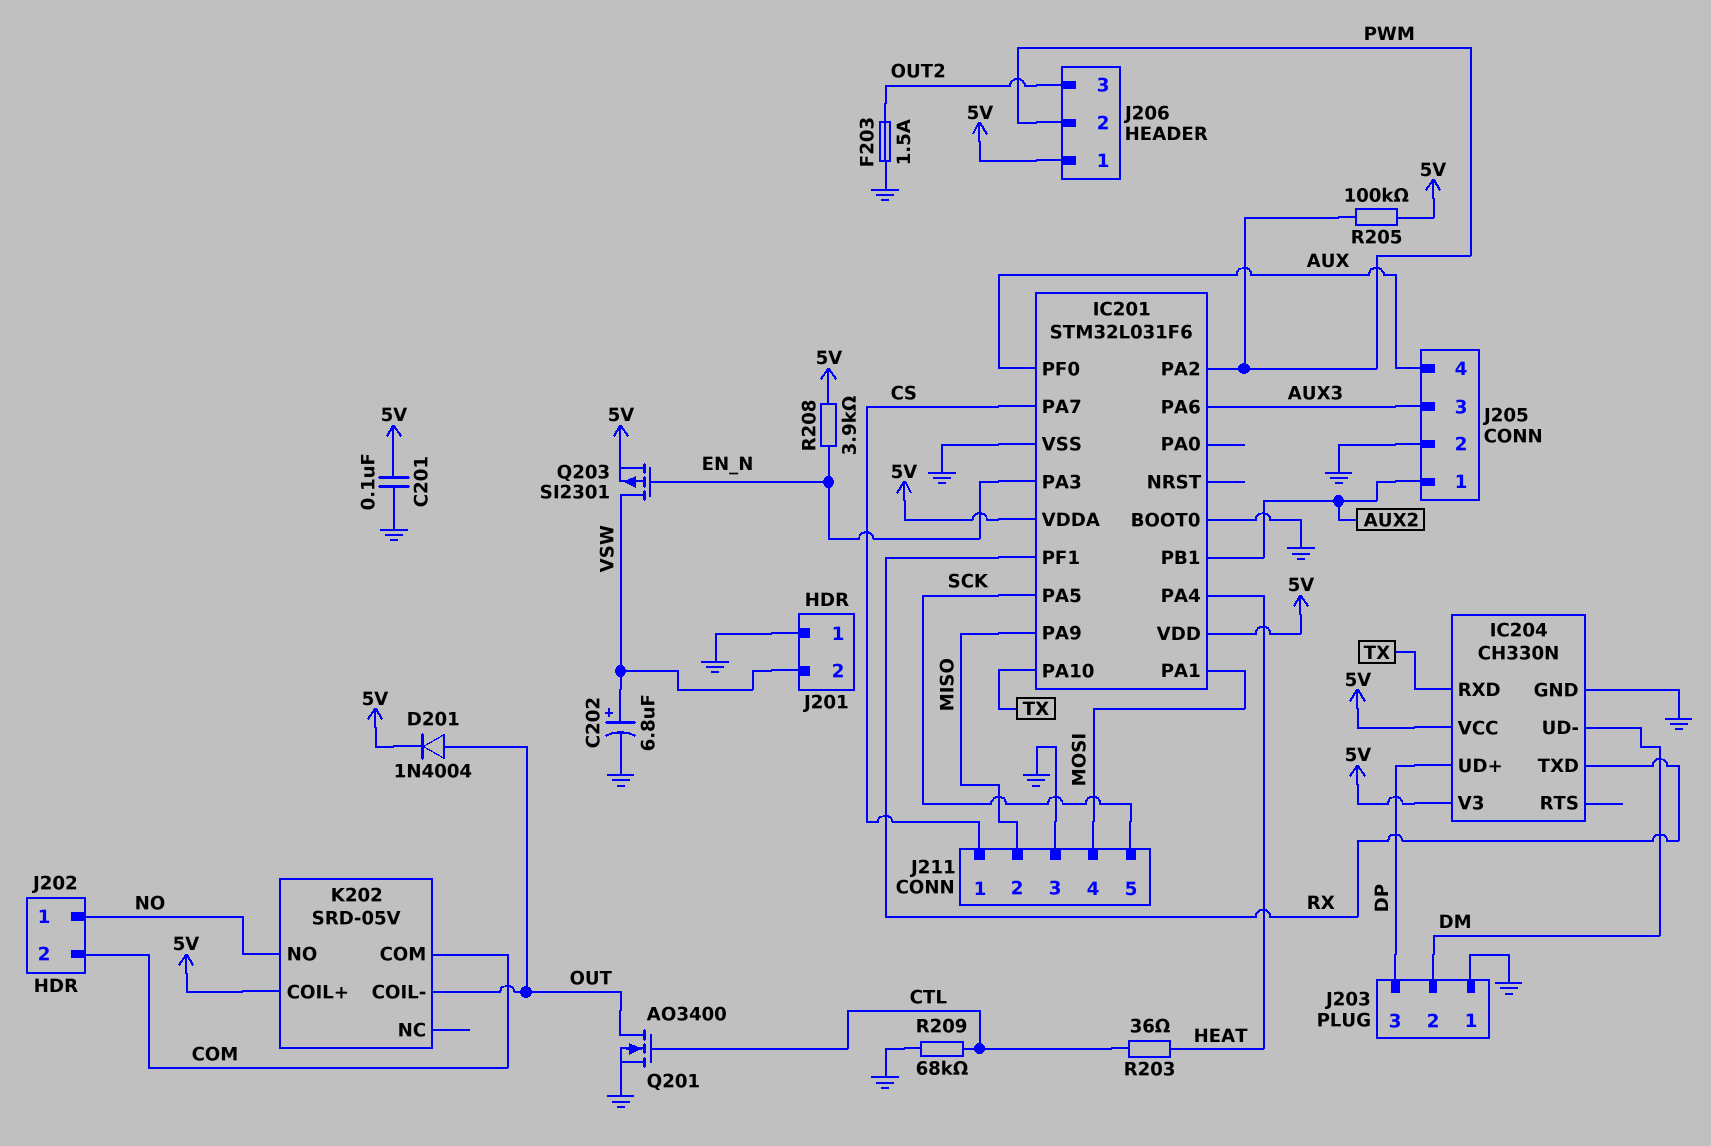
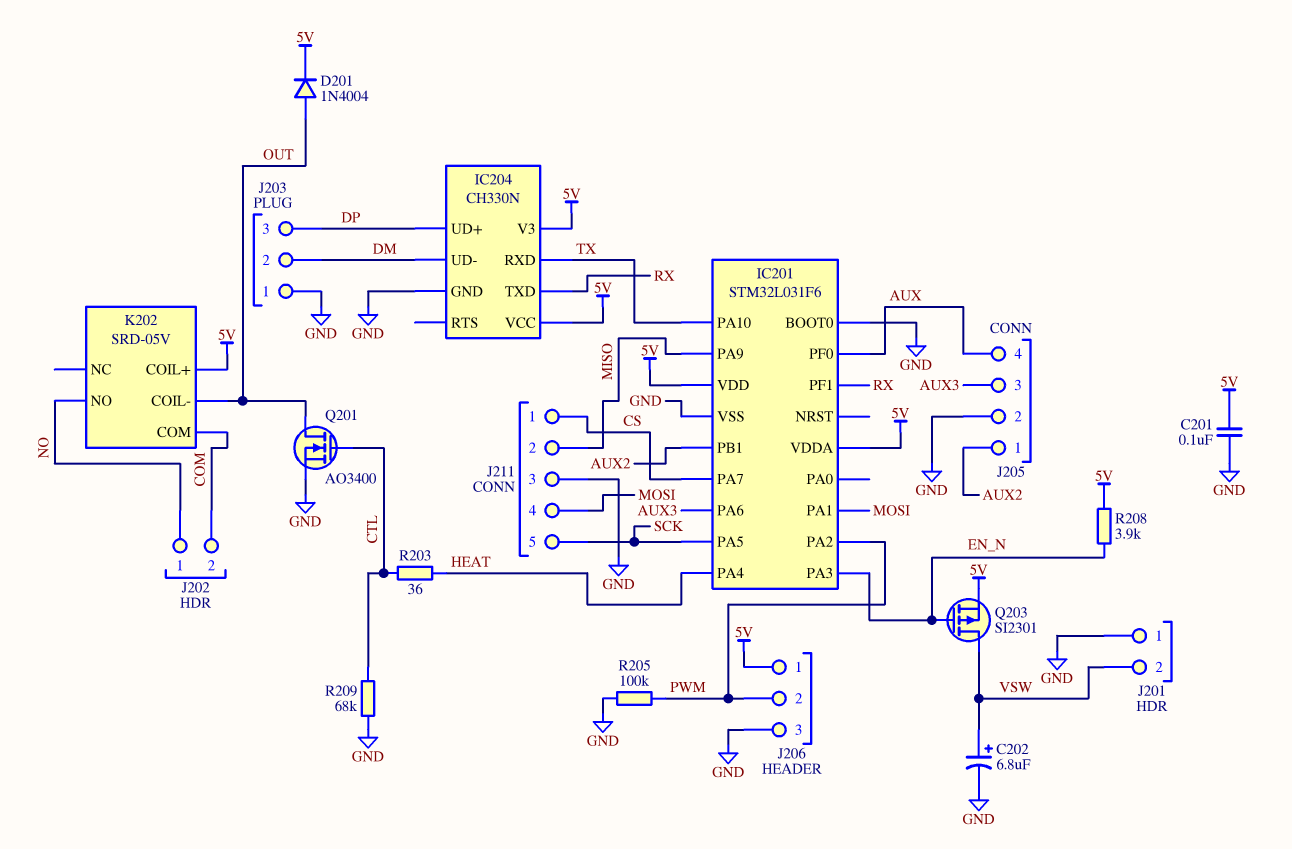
F203: 1.5A (GND, OUT2) -> none
J206 pin 3: OUT2 -> GND
R205: 100k (5V, PWM) -> 100k (GND, PWM)

